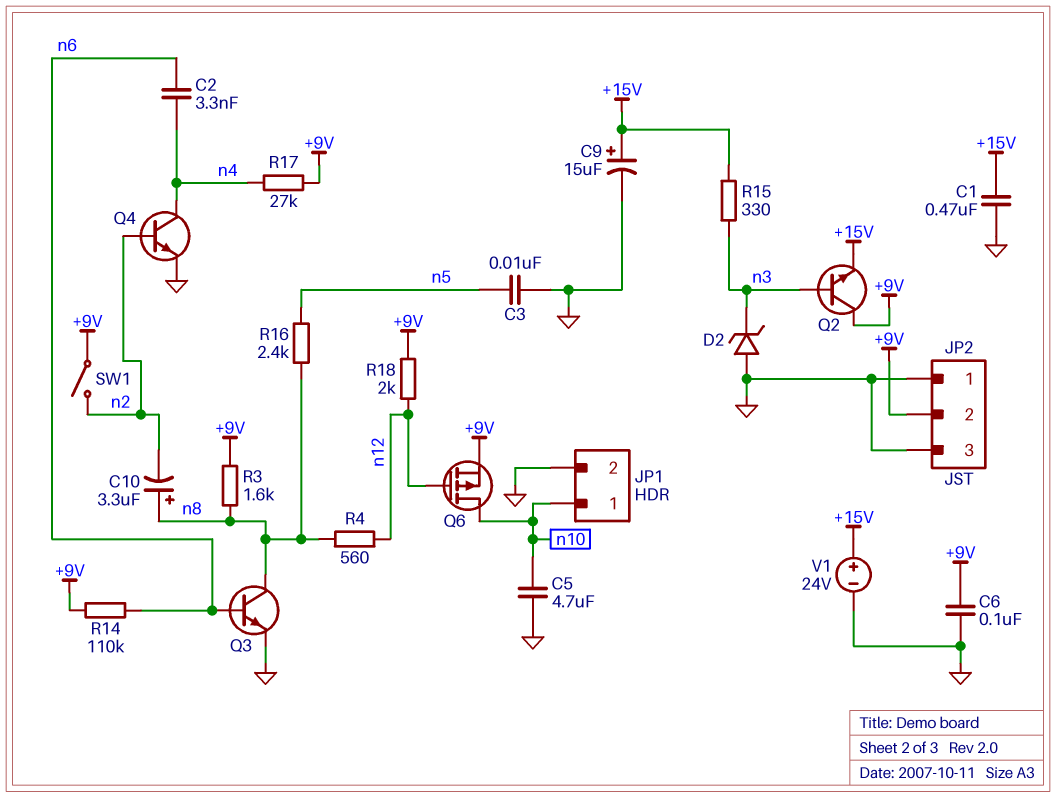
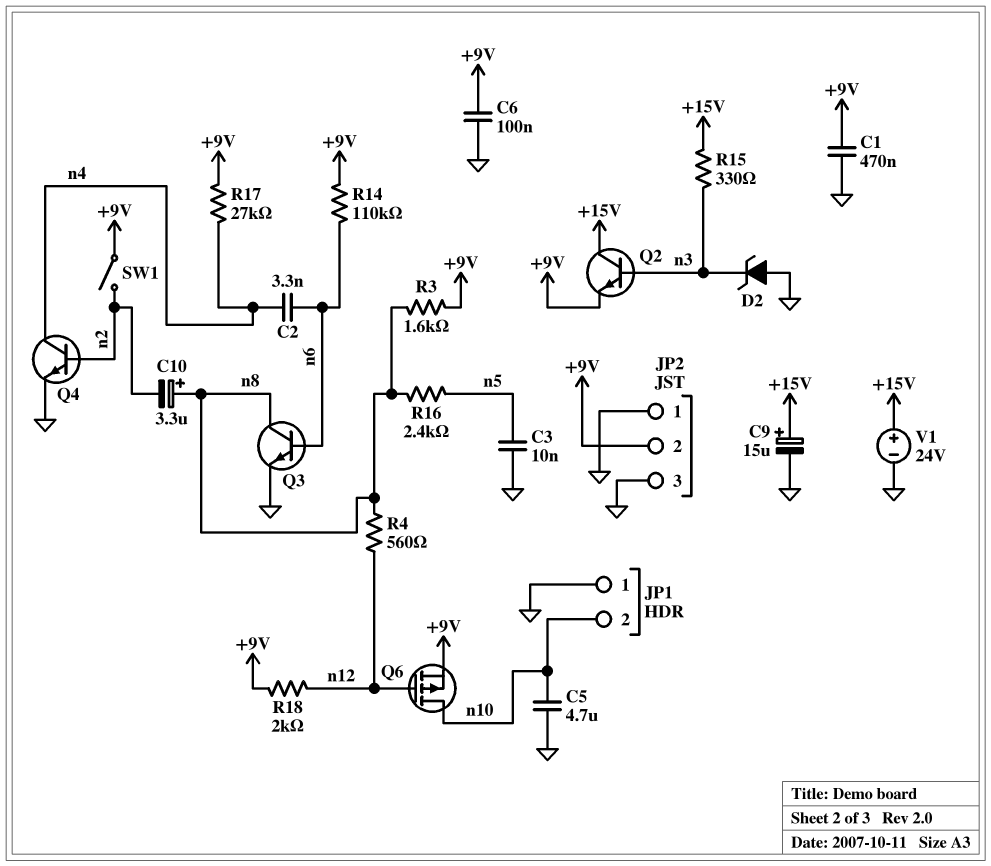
C1: 470nF (+15V, GND) -> 470nF (+9V, GND)
JP1 pin 1: n10 -> GND
JP1 pin 2: GND -> n10
Q2: NPN (B n3, C +9V, E +15V) -> NPN (B n3, C +15V, E +9V)

